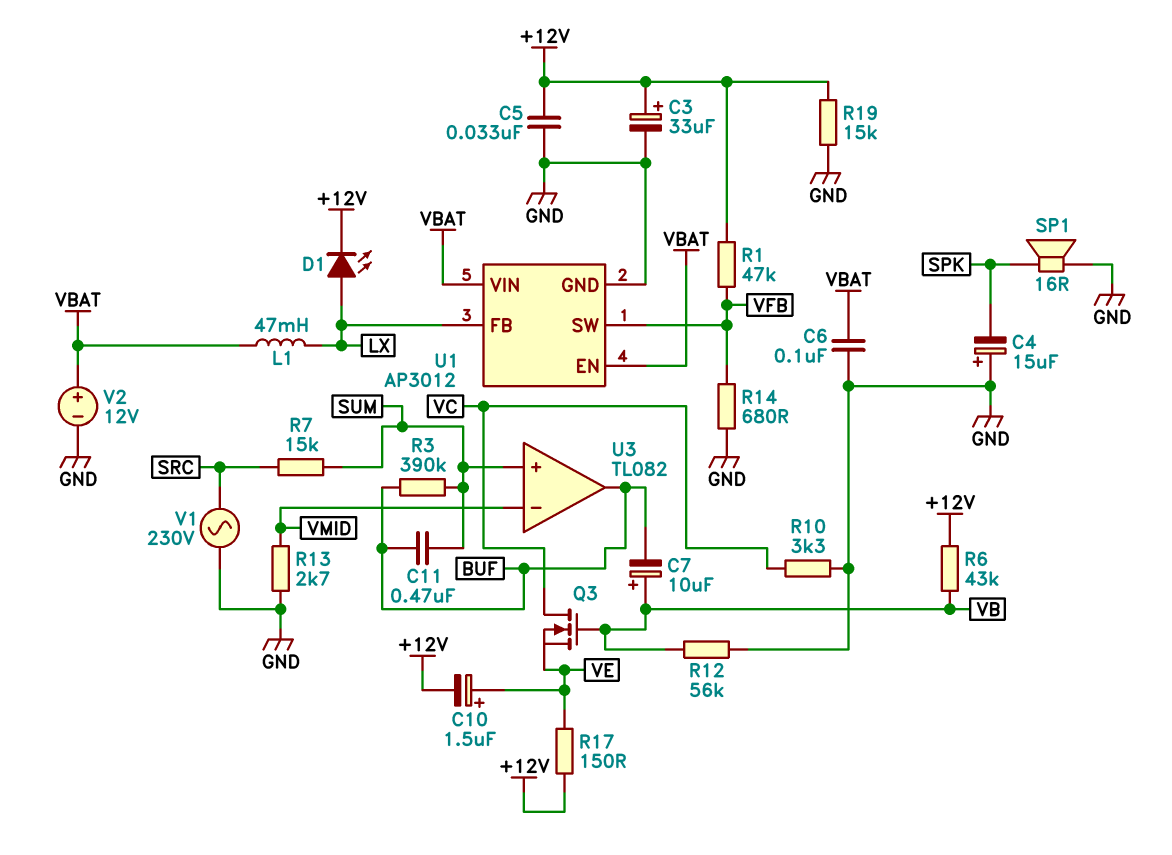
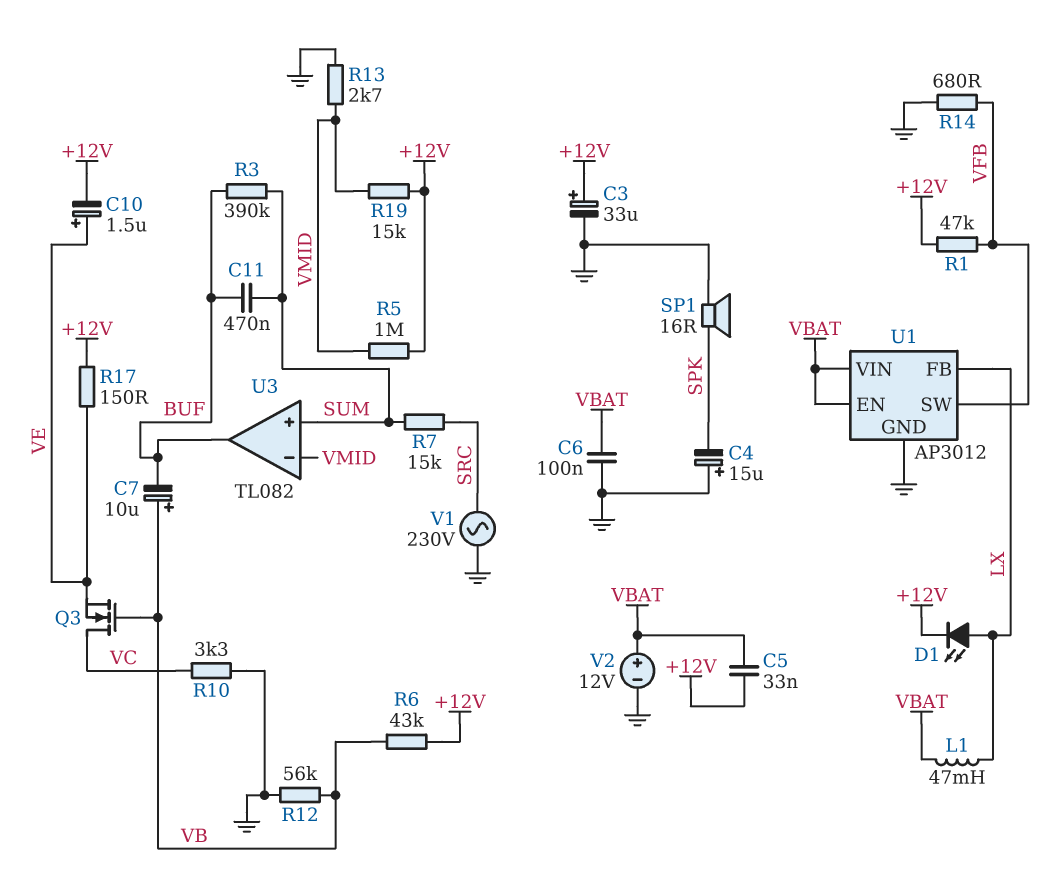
C5: 33nF (+12V, GND) -> 33nF (+12V, VBAT)
R5: none -> 1M (+12V, VMID)
R19: 15k (+12V, GND) -> 15k (+12V, VMID)

